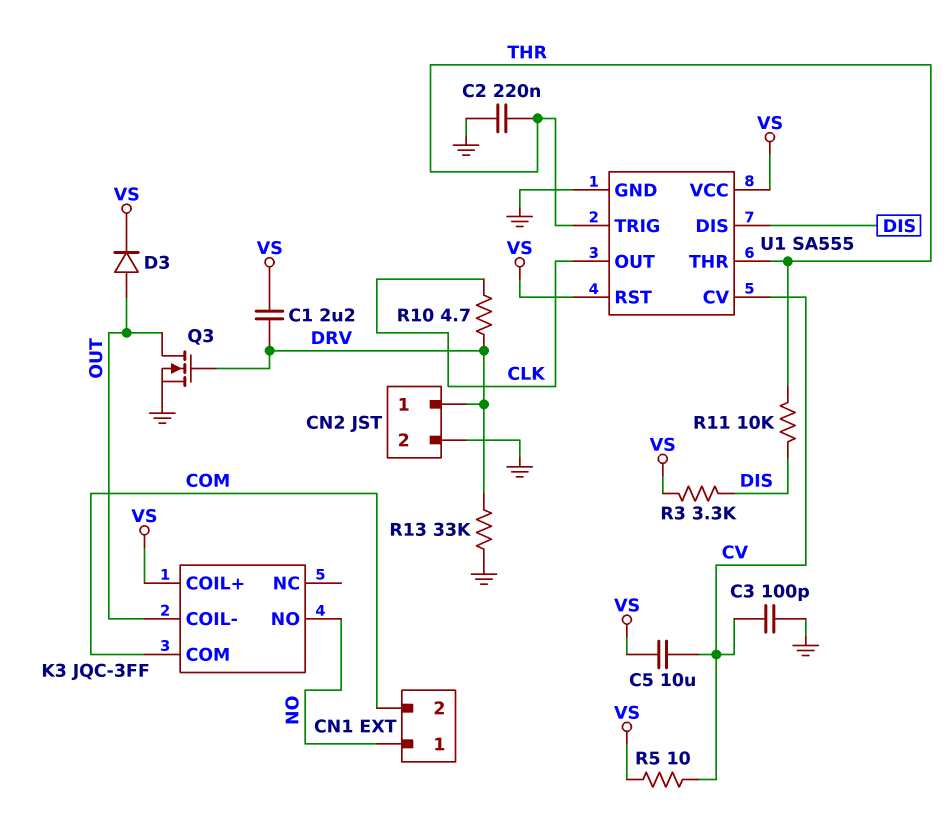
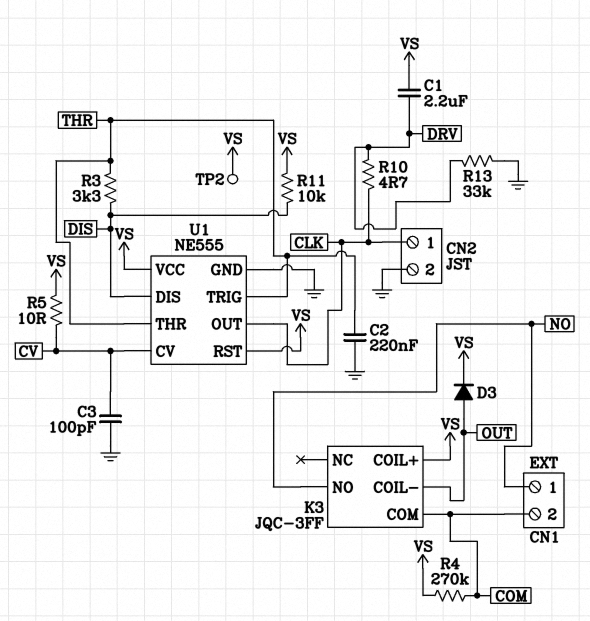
C5: 10uF (CV, VS) -> none
CN2 pin 1: DRV -> CLK
Q3: NMOS (G DRV, D OUT, S GND) -> none
R3: 3.3k (DIS, VS) -> 3.3k (DIS, THR)
R4: none -> 270k (COM, VS)
R11: 10k (DIS, THR) -> 10k (DIS, VS)
TP2: none -> test point (VS)
U1: SA555 -> NE555

